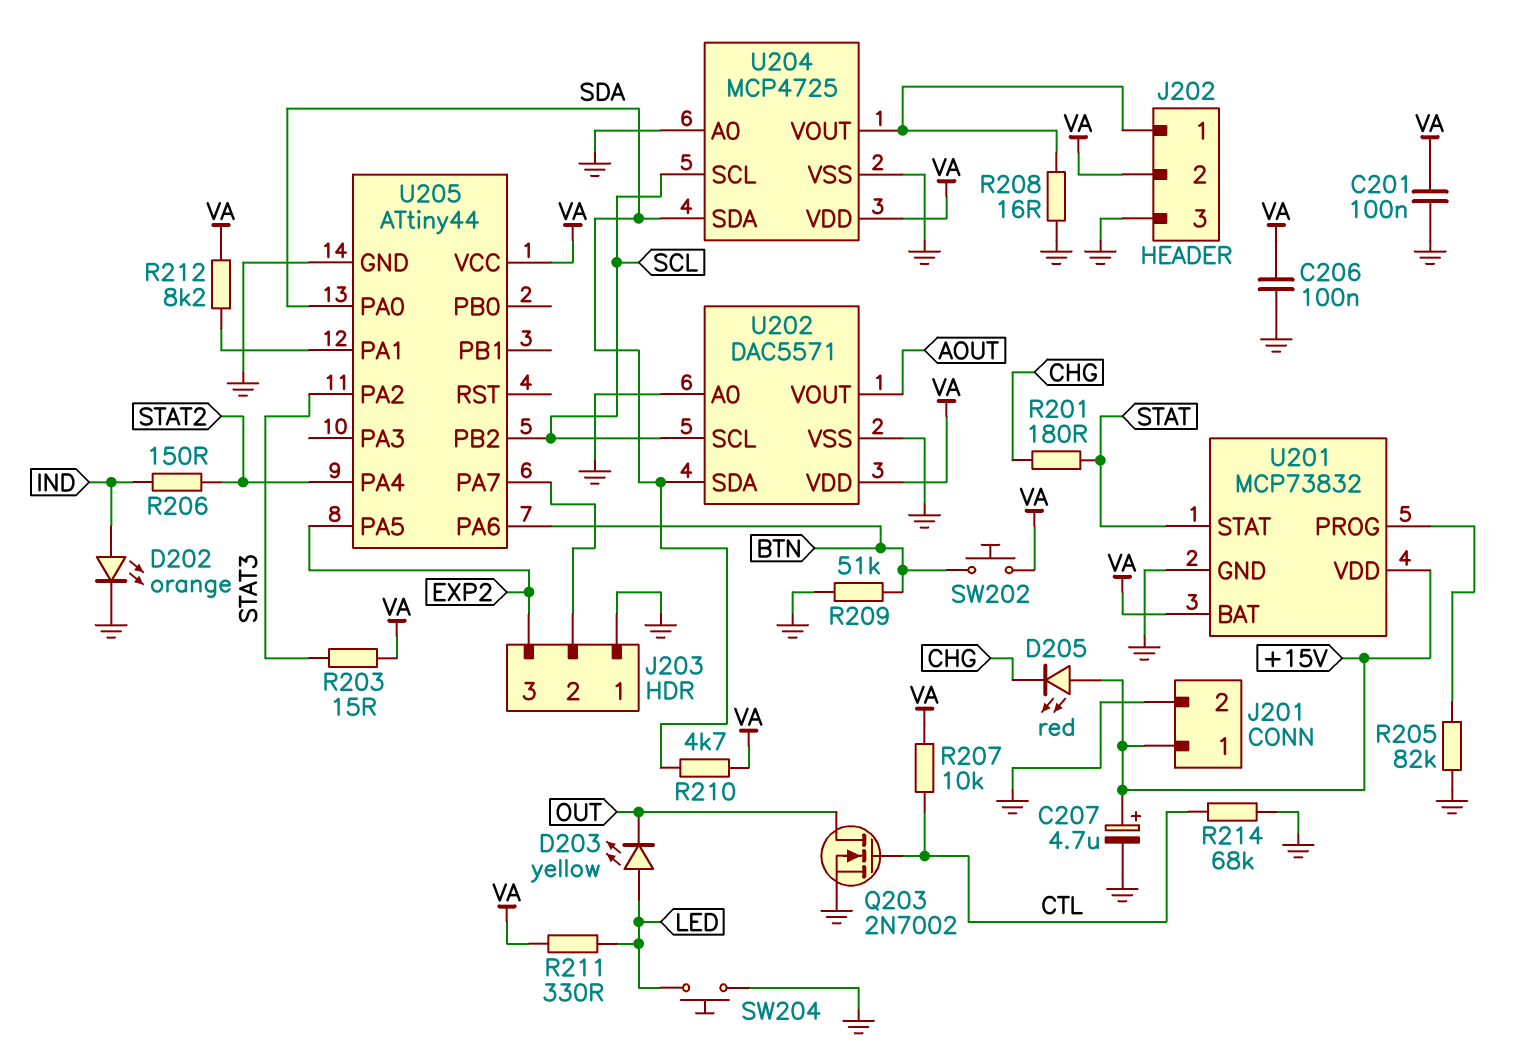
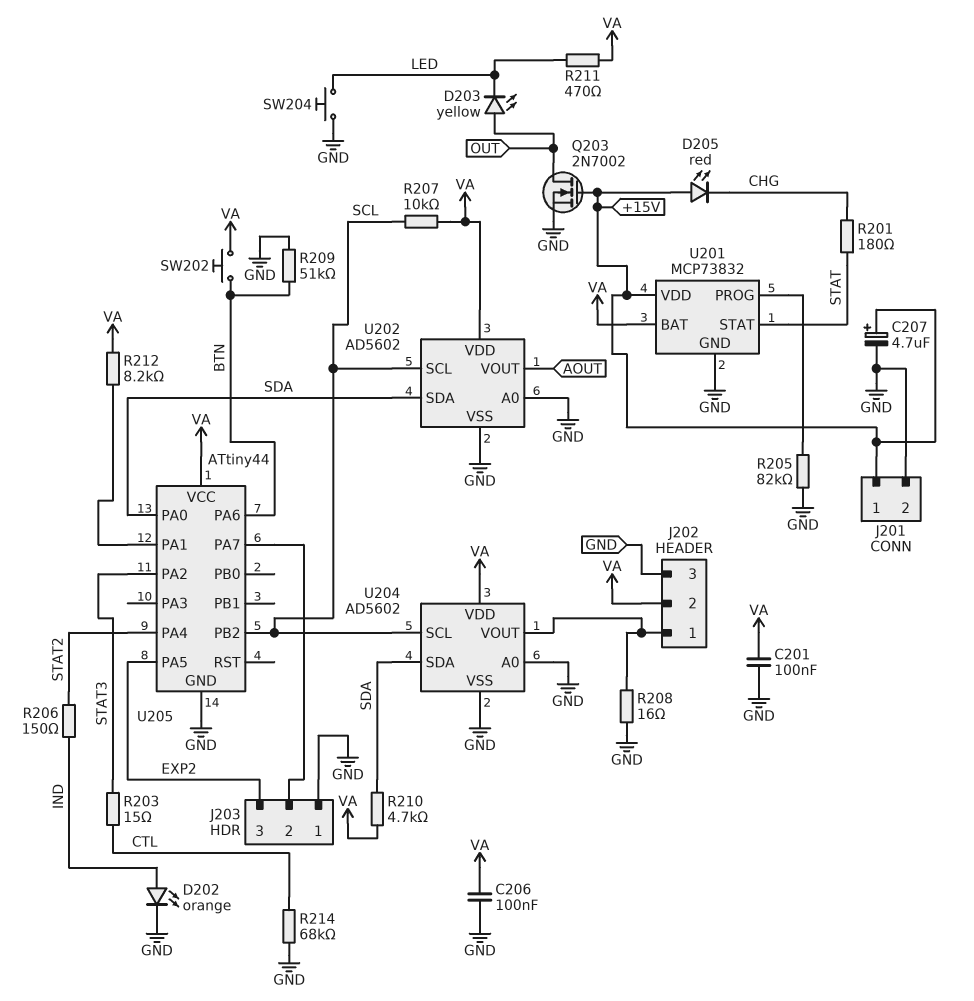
D203: LED yellow (A LED, K OUT) -> LED yellow (A OUT, K LED)
Q203: NMOS 2N7002 (G CTL, D OUT, S GND) -> NMOS 2N7002 (G +15V, D OUT, S GND)
R203: 15 (STAT3, VA) -> 15 (CTL, STAT3)
R207: 10k (CTL, VA) -> 10k (SCL, VA)
R211: 330 (LED, VA) -> 470 (LED, VA)
U202: DAC5571 -> AD5602
U204: MCP4725 -> AD5602

